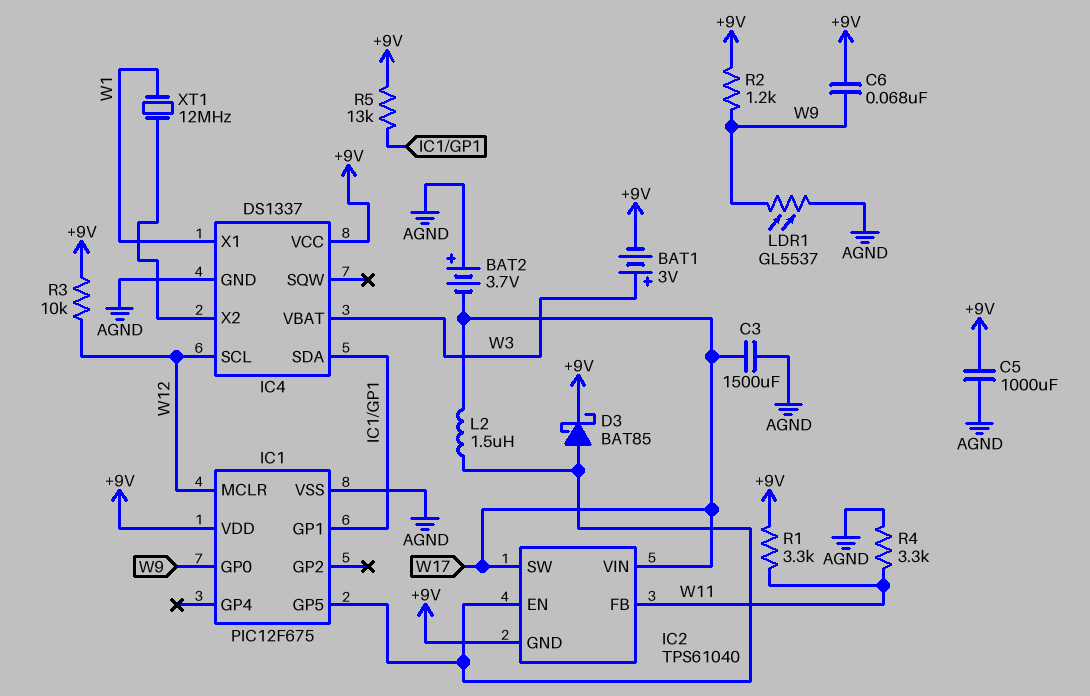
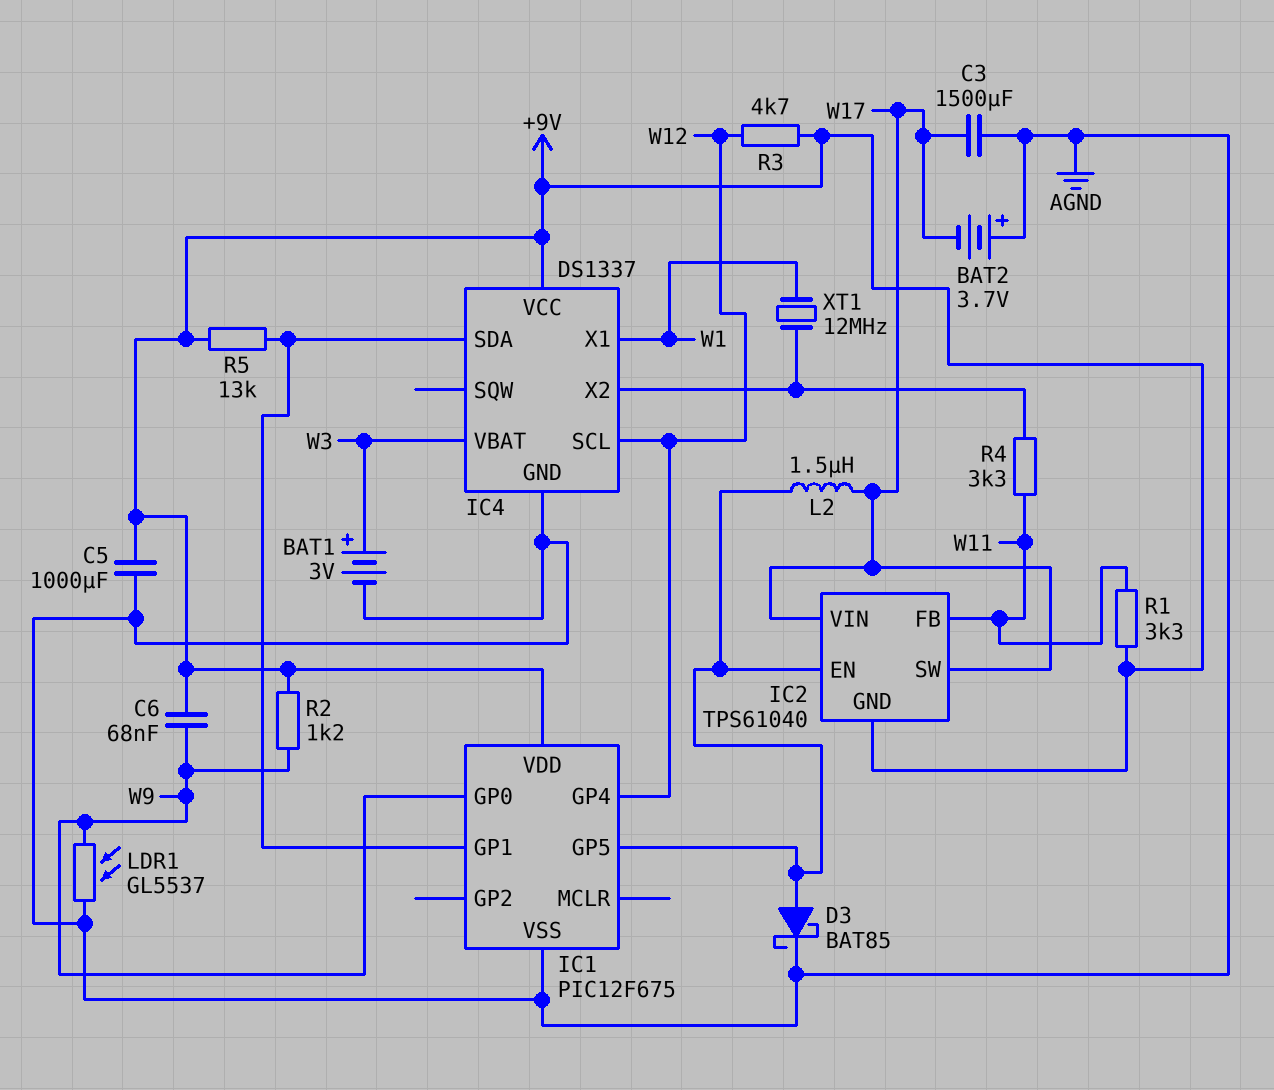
BAT1: 3V (plus W3, minus +9V) -> 3V (plus W3, minus AGND)
D3: schottky BAT85 (A IC1/GP5, K +9V) -> schottky BAT85 (A IC1/GP5, K AGND)
IC1 pin GP4: none -> W12
IC1 pin MCLR: W12 -> none
R3: 10k (+9V, W12) -> 4.7k (+9V, W12)
R4: 3.3k (AGND, W11) -> 3.3k (IC4/X2, W11)

